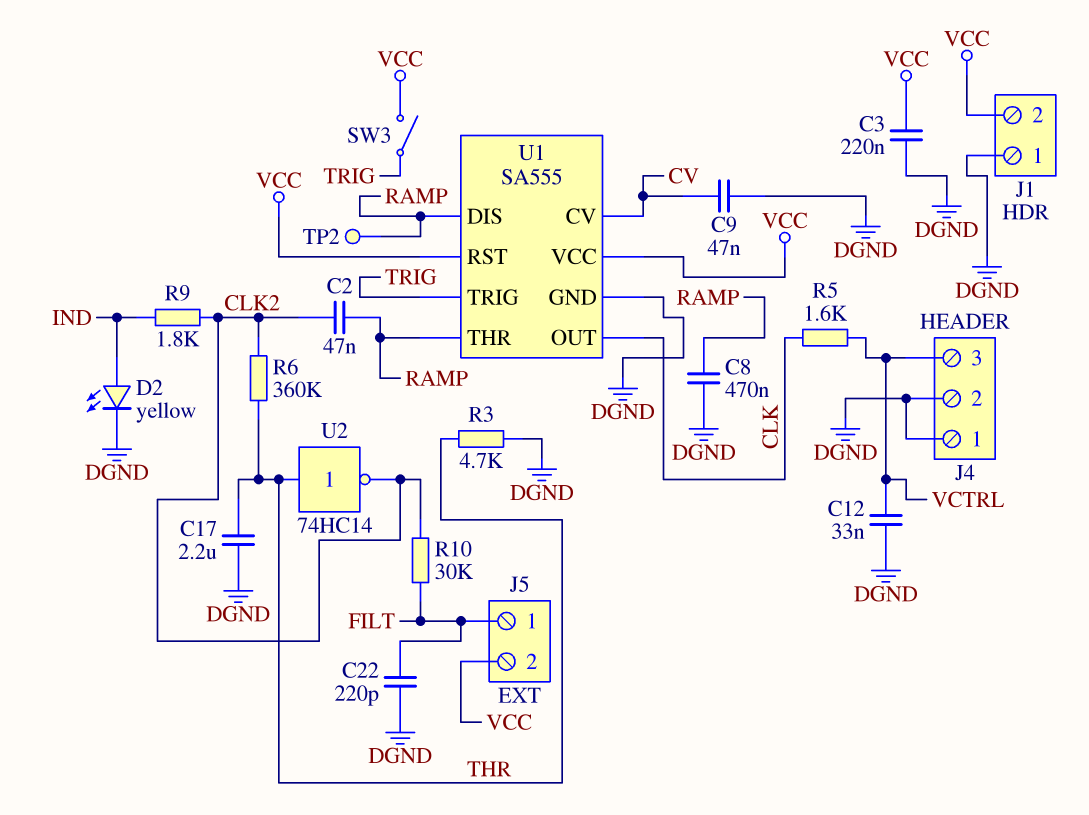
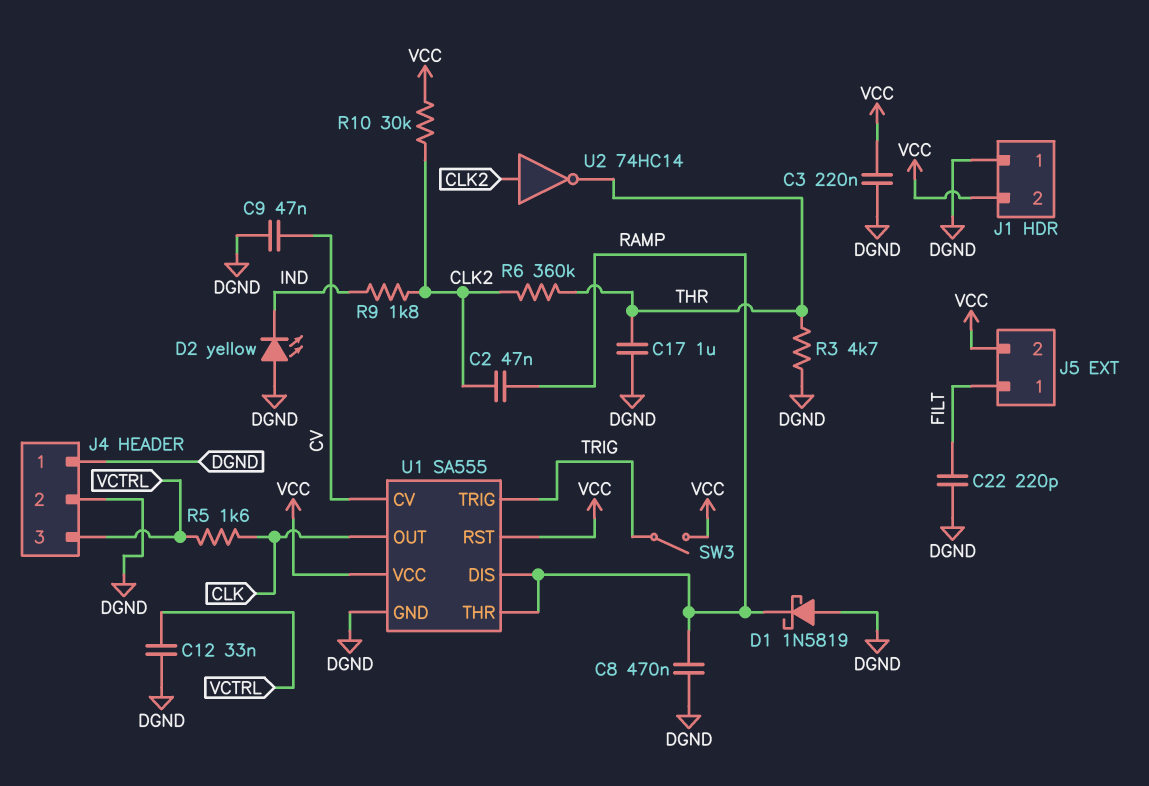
C17: 2.2uF (DGND, THR) -> 1uF (DGND, THR)
D1: none -> schottky 1N5819 (A DGND, K RAMP)
D2: LED yellow (A IND, K DGND) -> LED yellow (A DGND, K IND)
R10: 30k (CLK2, FILT) -> 30k (CLK2, VCC)
TP2: test point (RAMP) -> none
U2: NOT 74HC14 (in THR, out CLK2) -> NOT 74HC14 (in CLK2, out THR)

